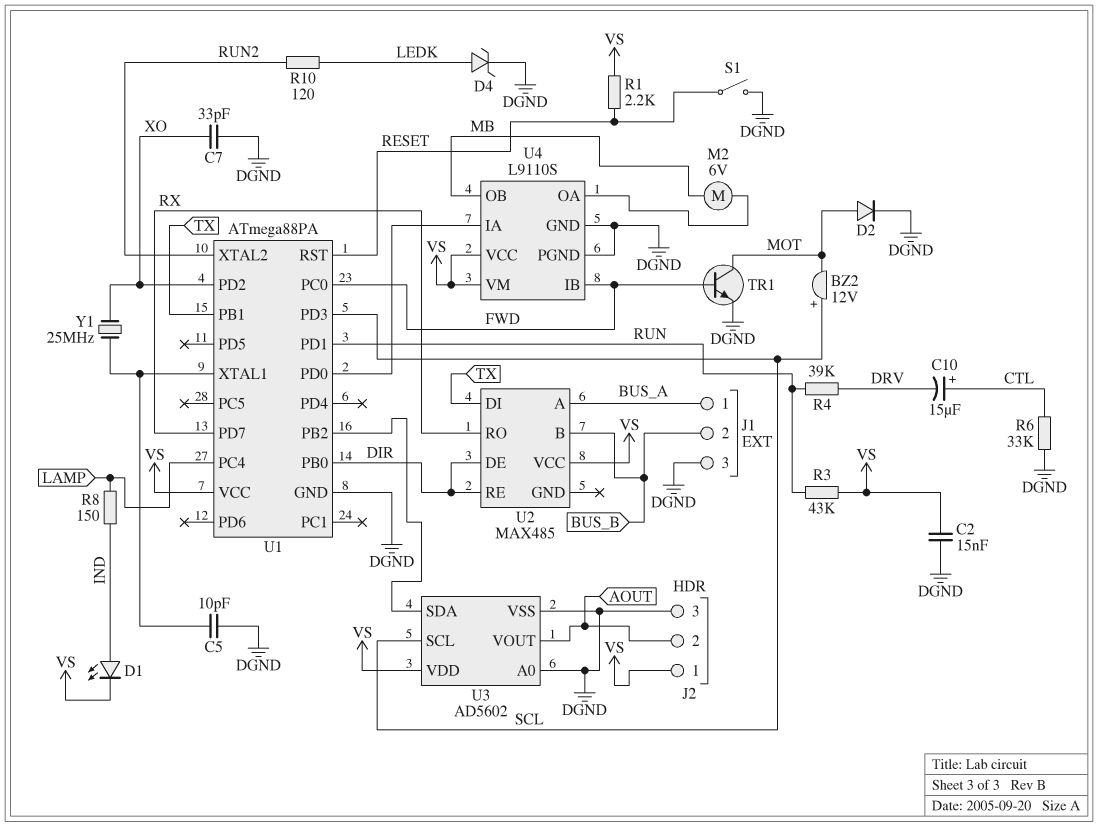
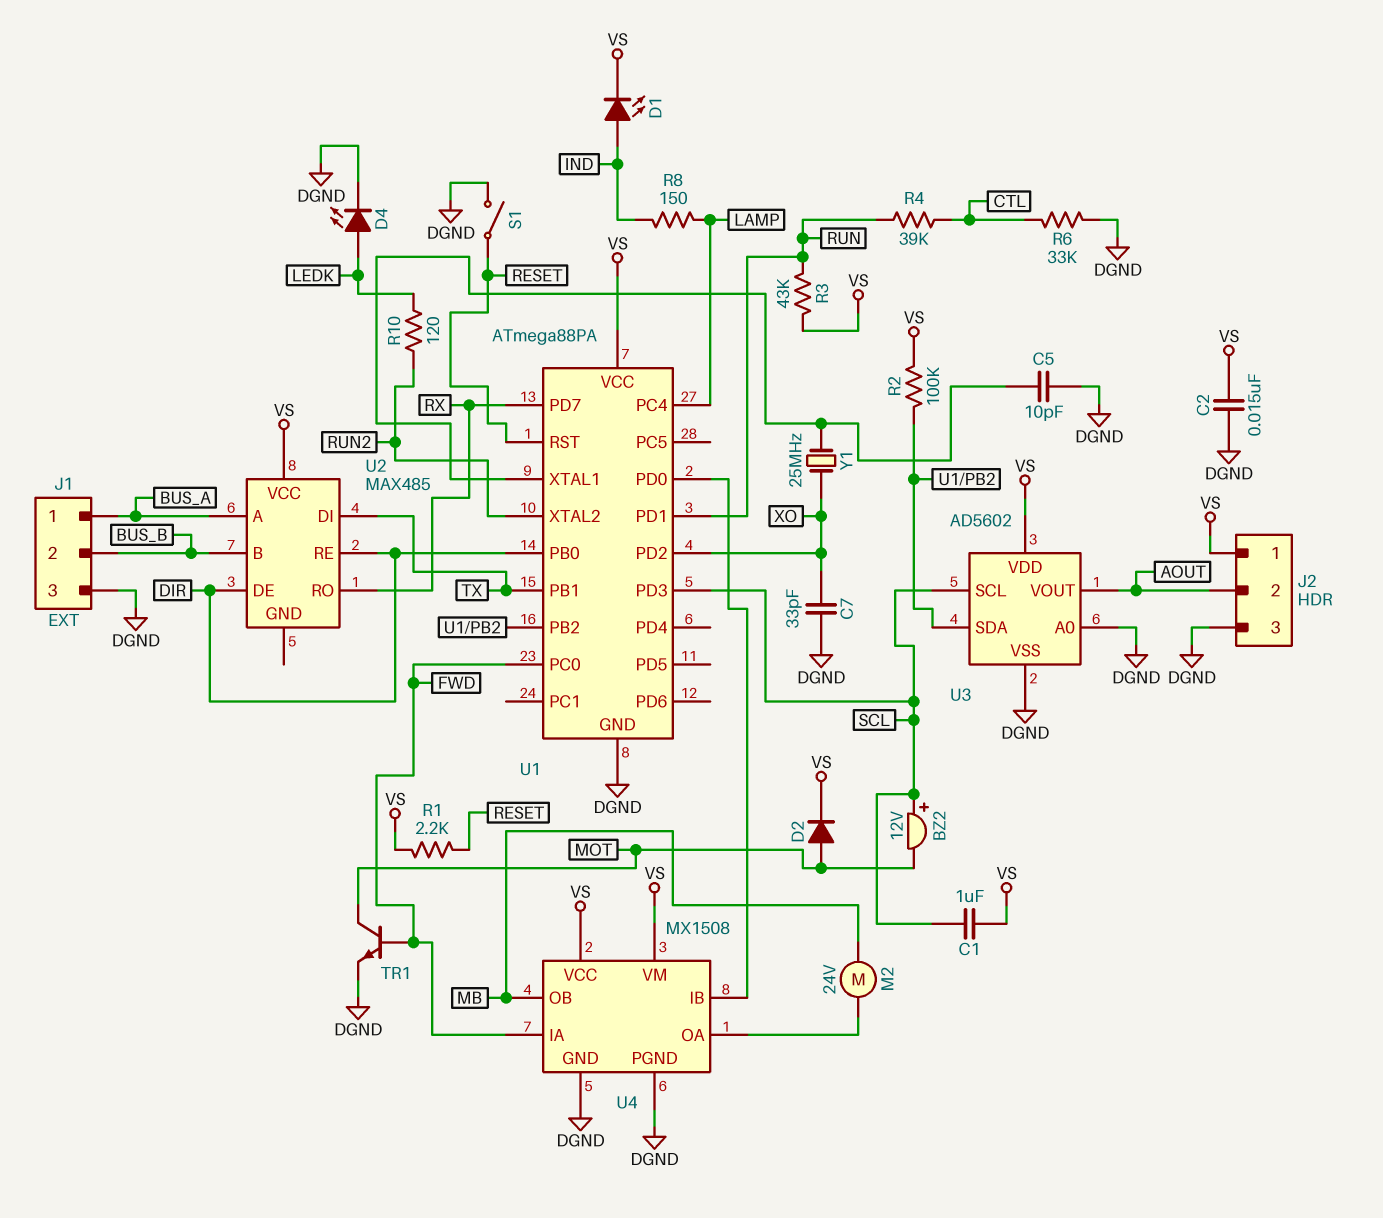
C1: none -> 1uF (SCL, VS)
C10: 15uF (plus CTL, minus DRV) -> none
D2: diode (A MOT, K DGND) -> diode (A MOT, K VS)
D4: zener (A LEDK, K DGND) -> LED (A LEDK, K DGND)
M2: motor 6V (MB, U4/OA) -> motor 24V (MB, U4/OA)
R2: none -> 100k (U1/PB2, VS)
R4: 39k (DRV, RUN) -> 39k (CTL, RUN)
U4: L9110S -> MX1508
U4 pin IA: U1/PD0 -> FWD
U4 pin IB: FWD -> U1/PD0

